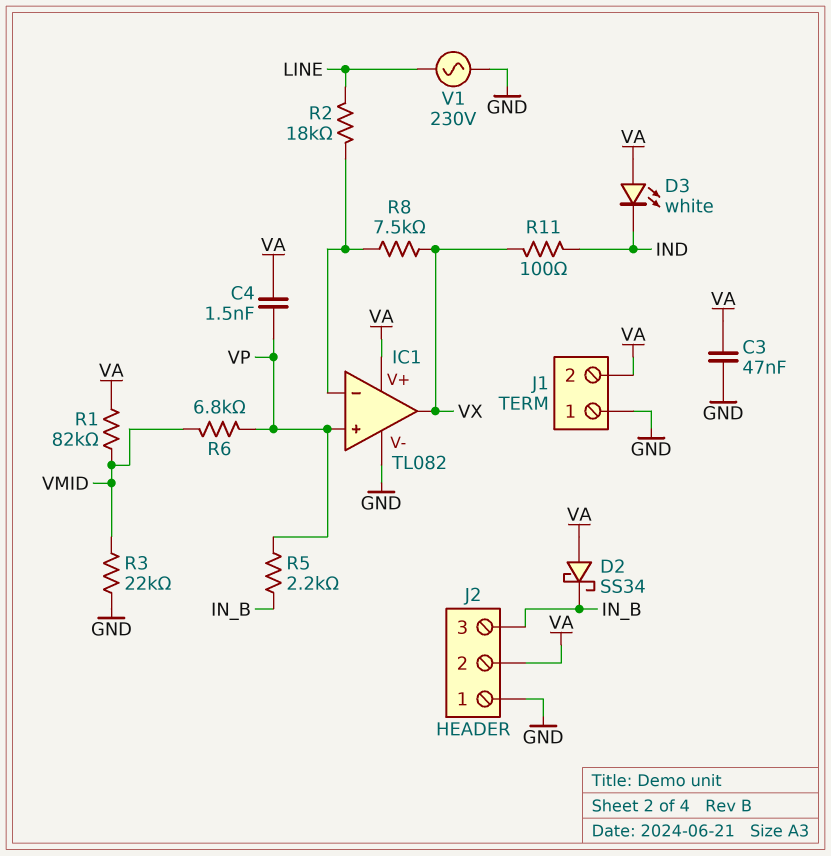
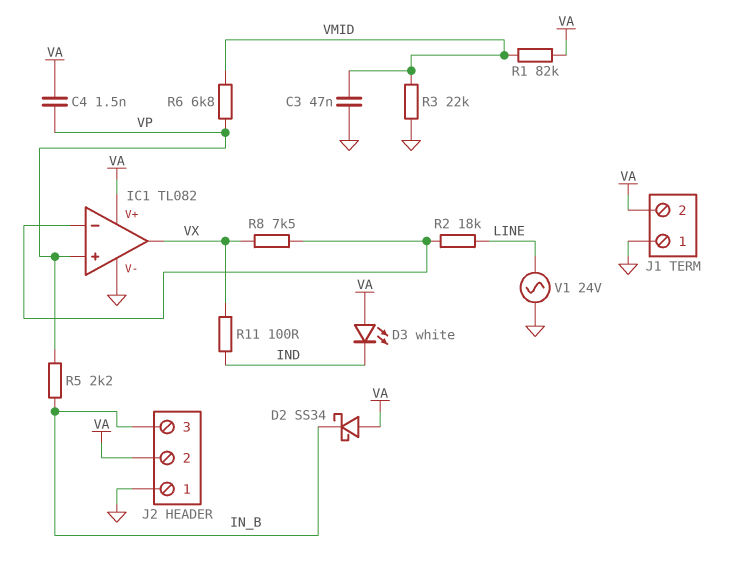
C3: 47nF (GND, VA) -> 47nF (GND, VMID)
V1: AC 230V (GND, LINE) -> AC 24V (GND, LINE)

